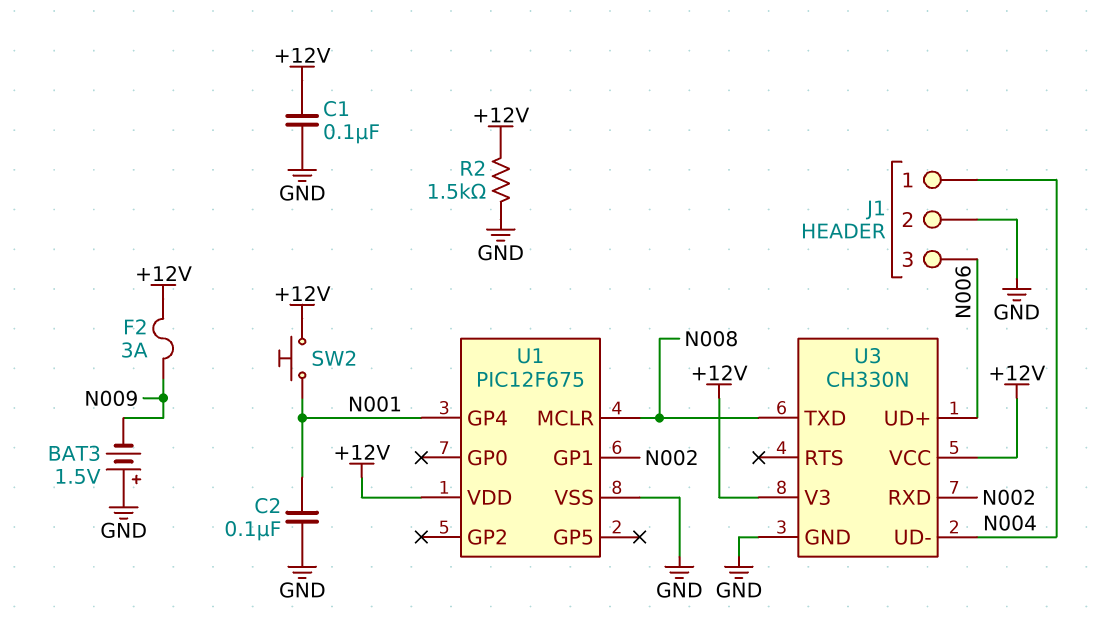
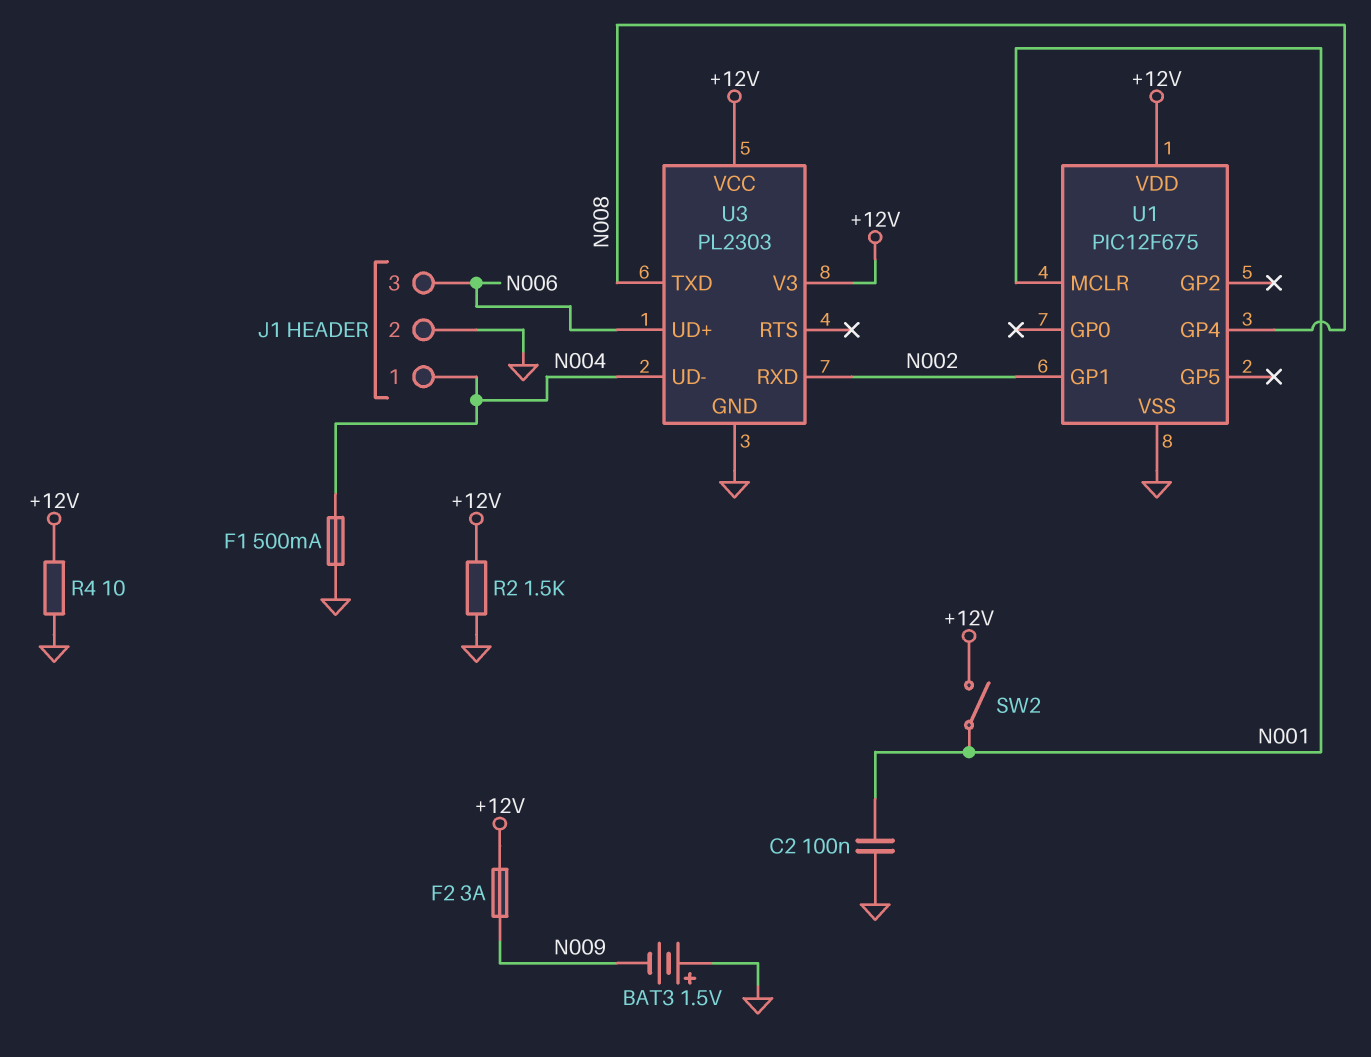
C1: 100nF (+12V, GND) -> none
F1: none -> 500mA (GND, N004)
R4: none -> 10 (+12V, GND)
SW2: button (+12V, N001) -> switch (+12V, N001)
U1 pin GP4: N001 -> N008
U1 pin MCLR: N008 -> N001
U3: CH330N -> PL2303

